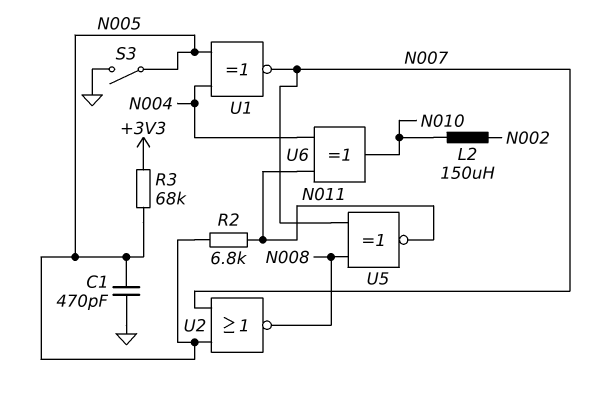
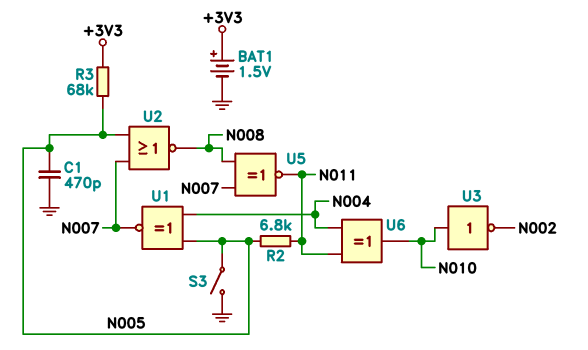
BAT1: none -> 1.5V (plus +3V3, minus GND)
L2: 150uH (N002, N010) -> none
U3: none -> NOT (in N010, out N002)

